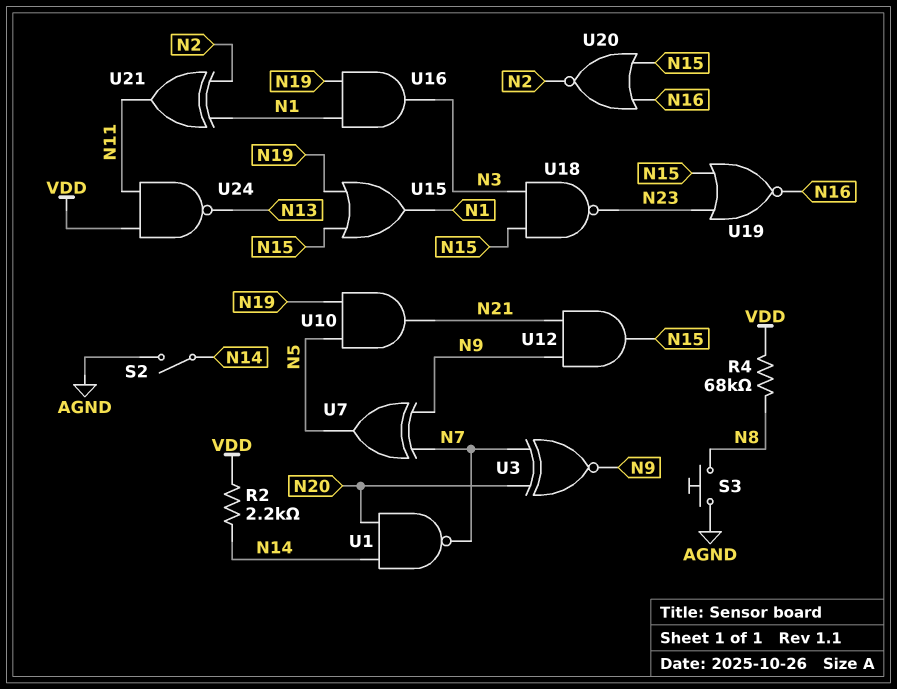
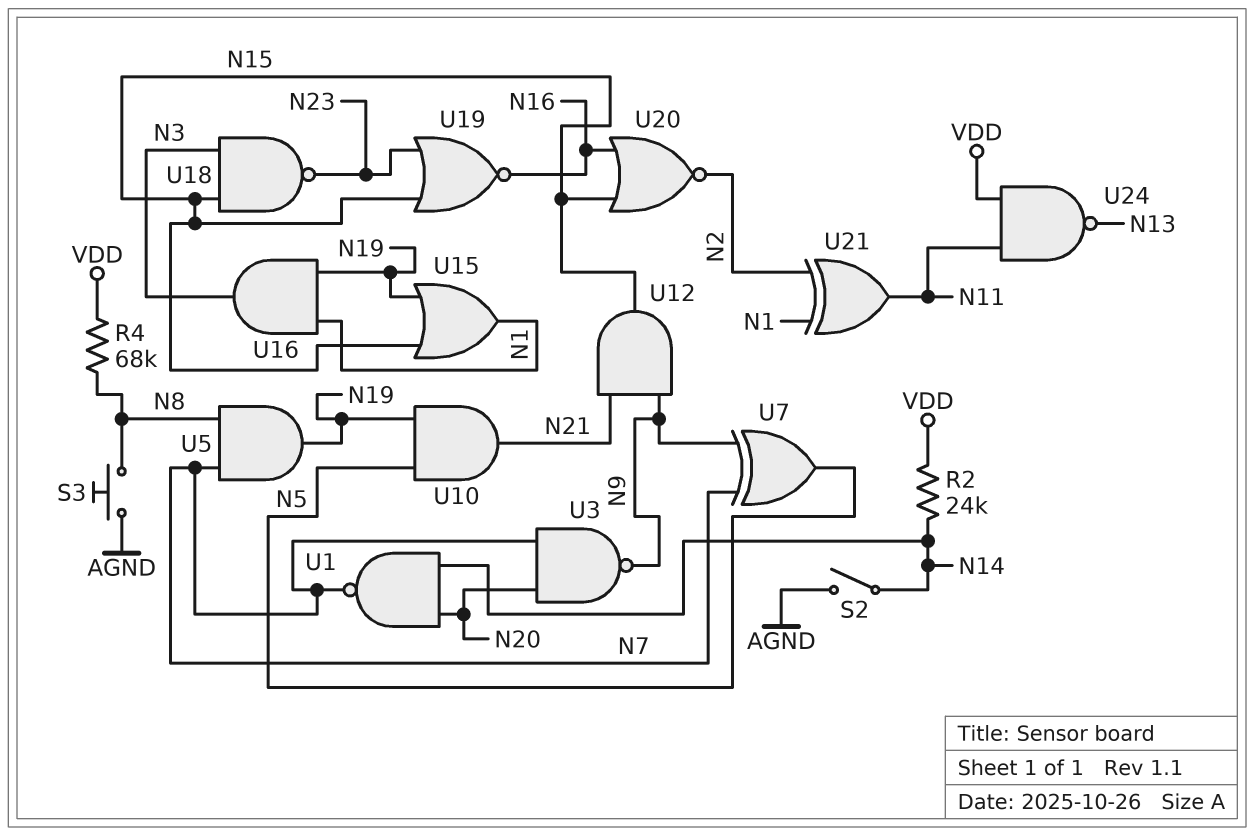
R2: 2.2k (N14, VDD) -> 24k (N14, VDD)
U3: XNOR (in N7, in N20, out N9) -> NAND (in N7, in N20, out N9)
U5: none -> AND (in N7, in N8, out N19)

